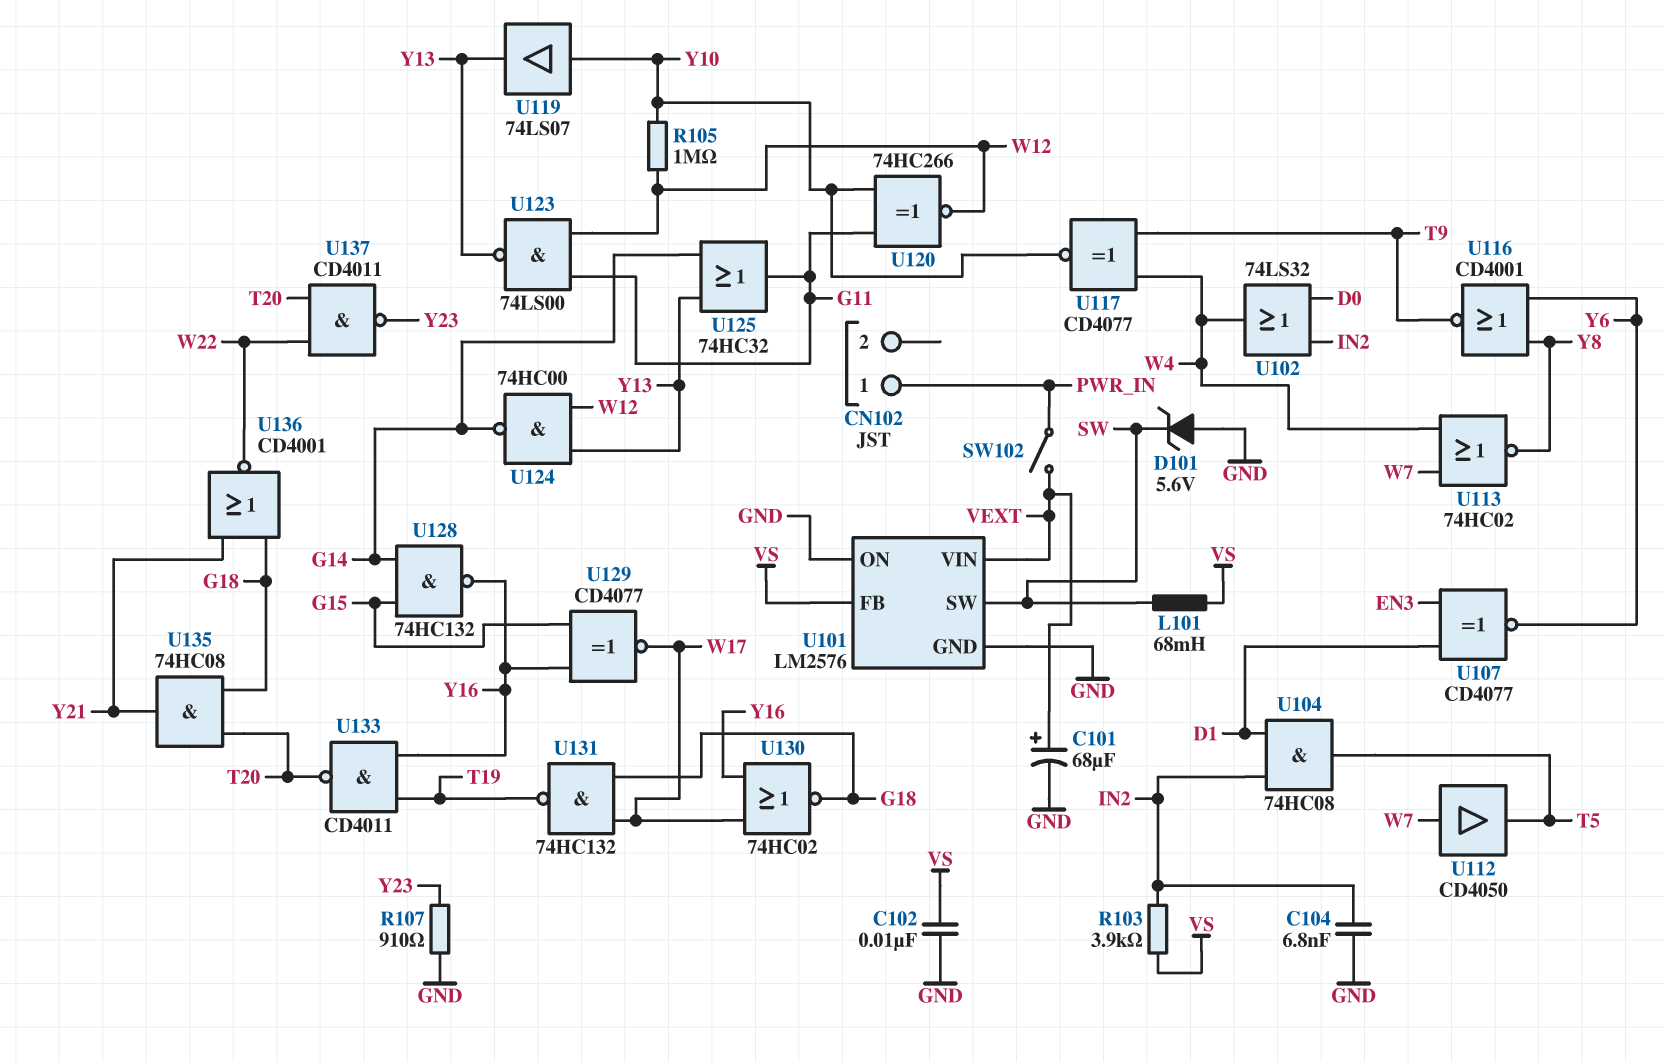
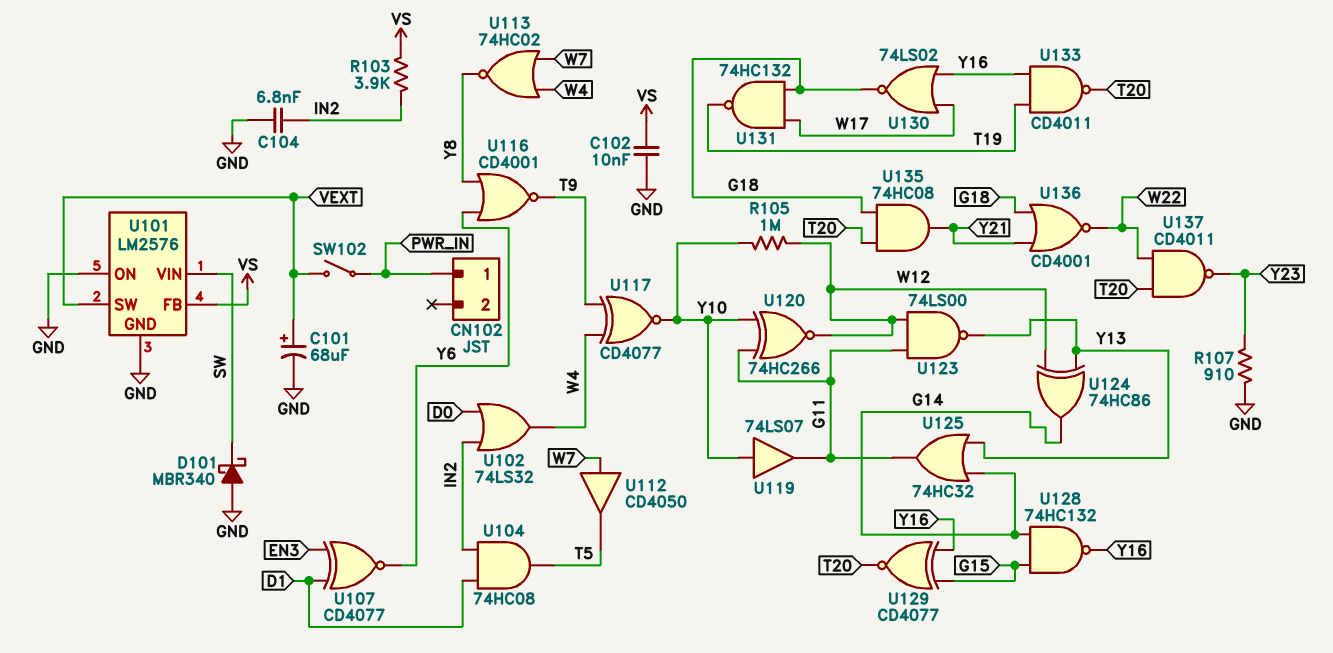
D101: zener 5.6V (A GND, K SW) -> schottky MBR340 (A GND, K SW)
L101: 68mH (SW, VS) -> none
U101 pin SW: SW -> VEXT
U101 pin VIN: VEXT -> SW
U119: buffer 74LS07 (in Y10, out Y13) -> buffer 74LS07 (in Y10, out G11)
U124: NAND 74HC00 (in W12, in Y13, out G14) -> XOR 74HC86 (in W12, in Y13, out G14)
U129: XNOR CD4077 (in G15, in Y16, out W17) -> XNOR CD4077 (in G15, in Y16, out T20)
U130: NOR 74HC02 (in W17, in Y16, out G18) -> NOR 74LS02 (in W17, in Y16, out G18)

